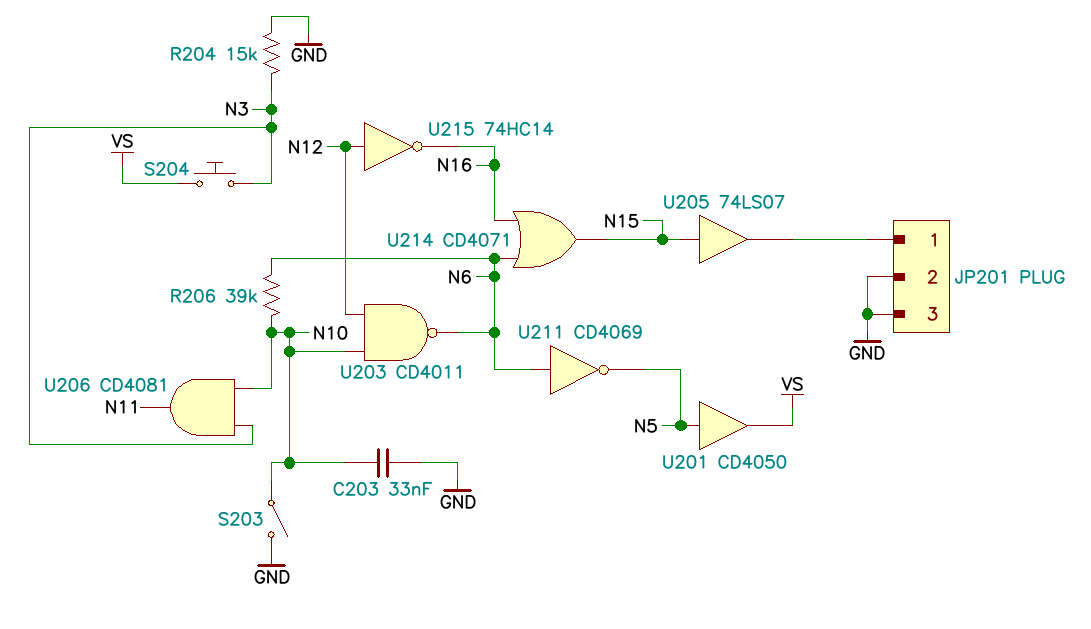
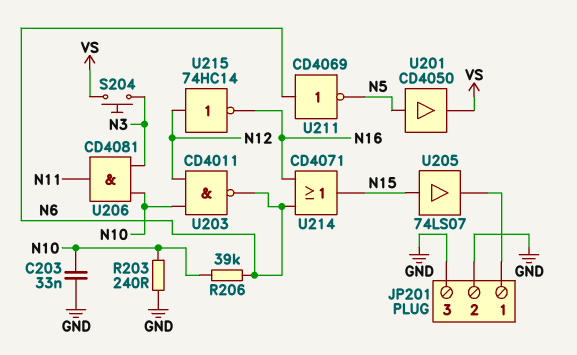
R203: none -> 240 (GND, N10)
R204: 15k (GND, N3) -> none
S203: switch (GND, N10) -> none

